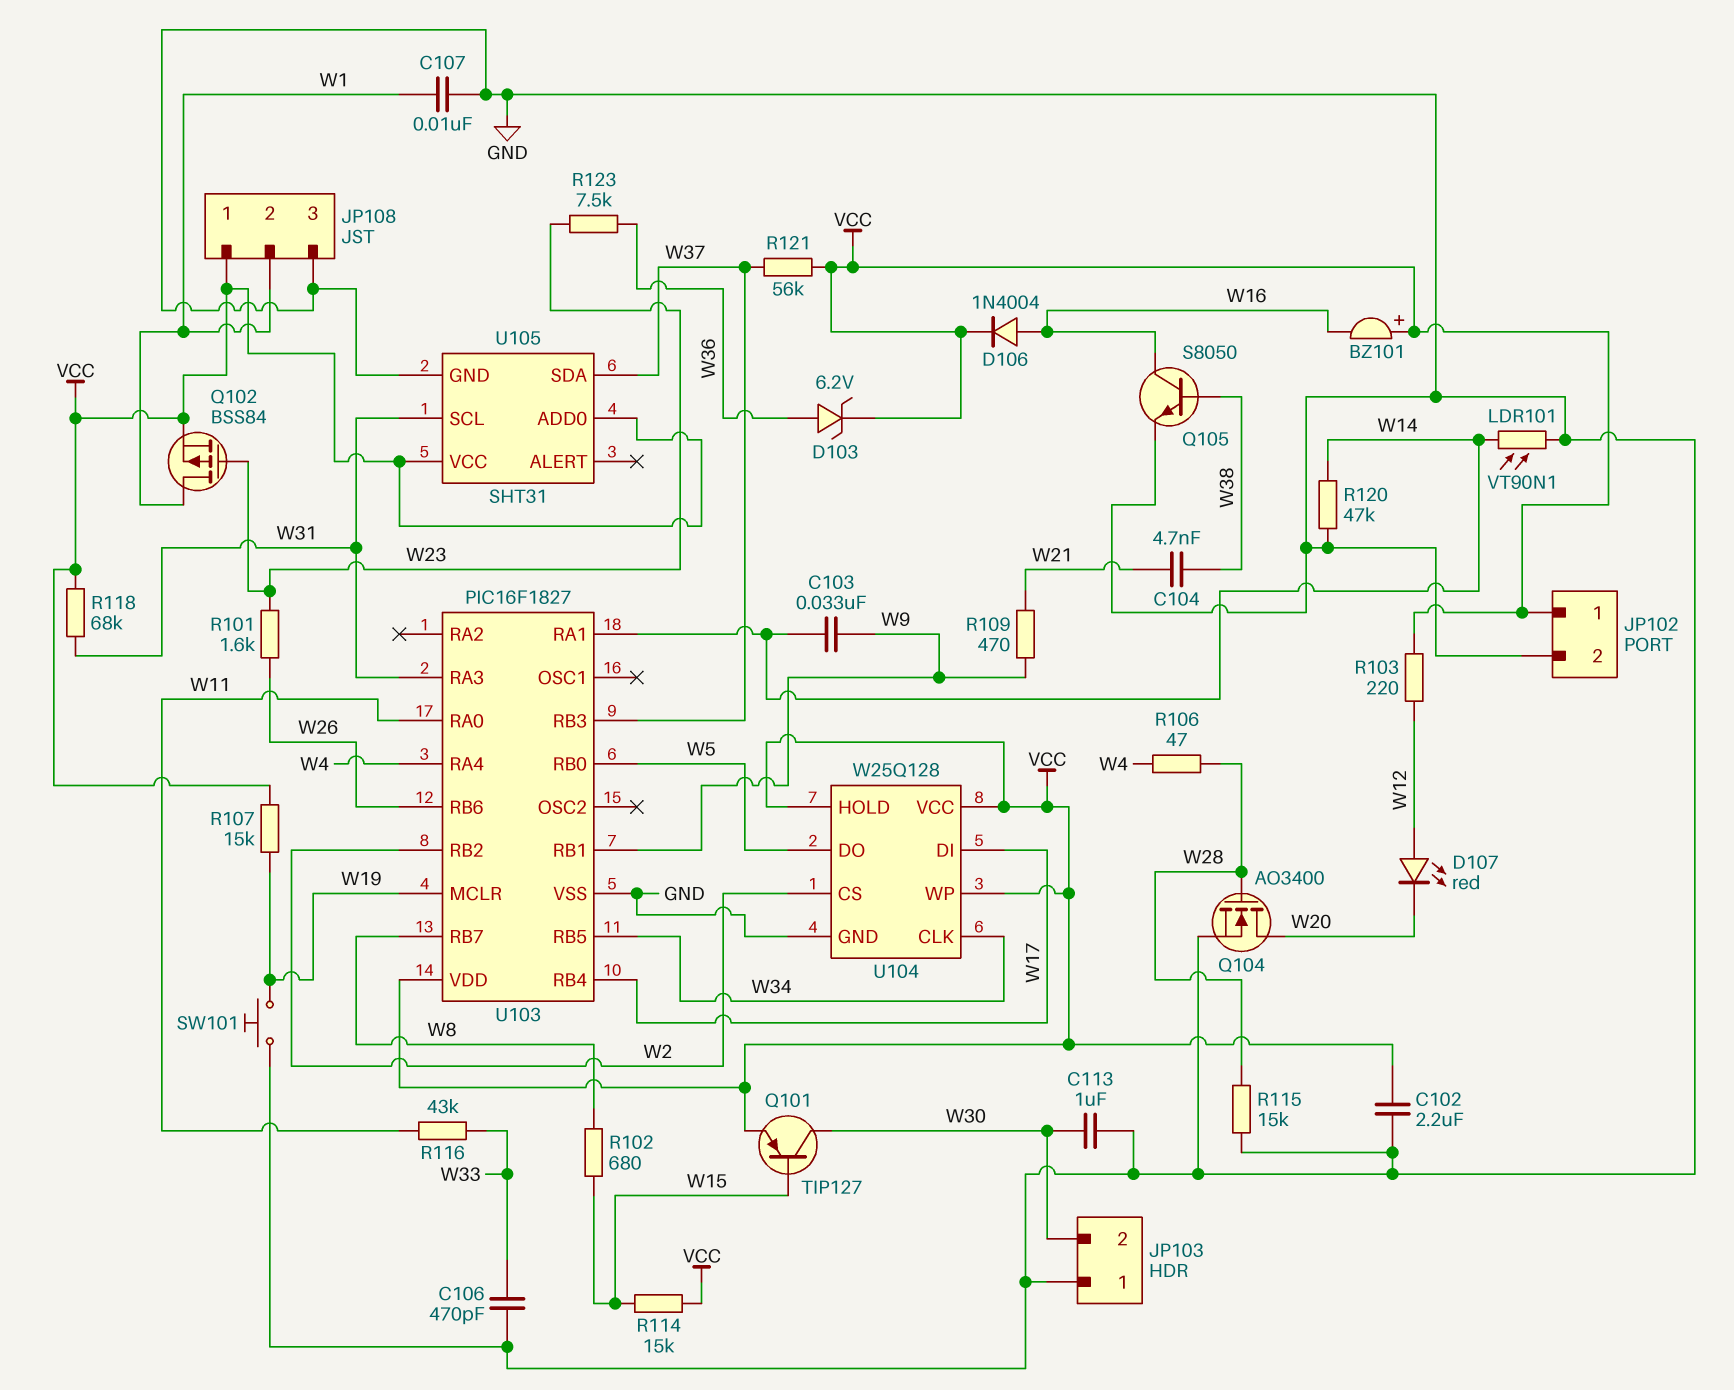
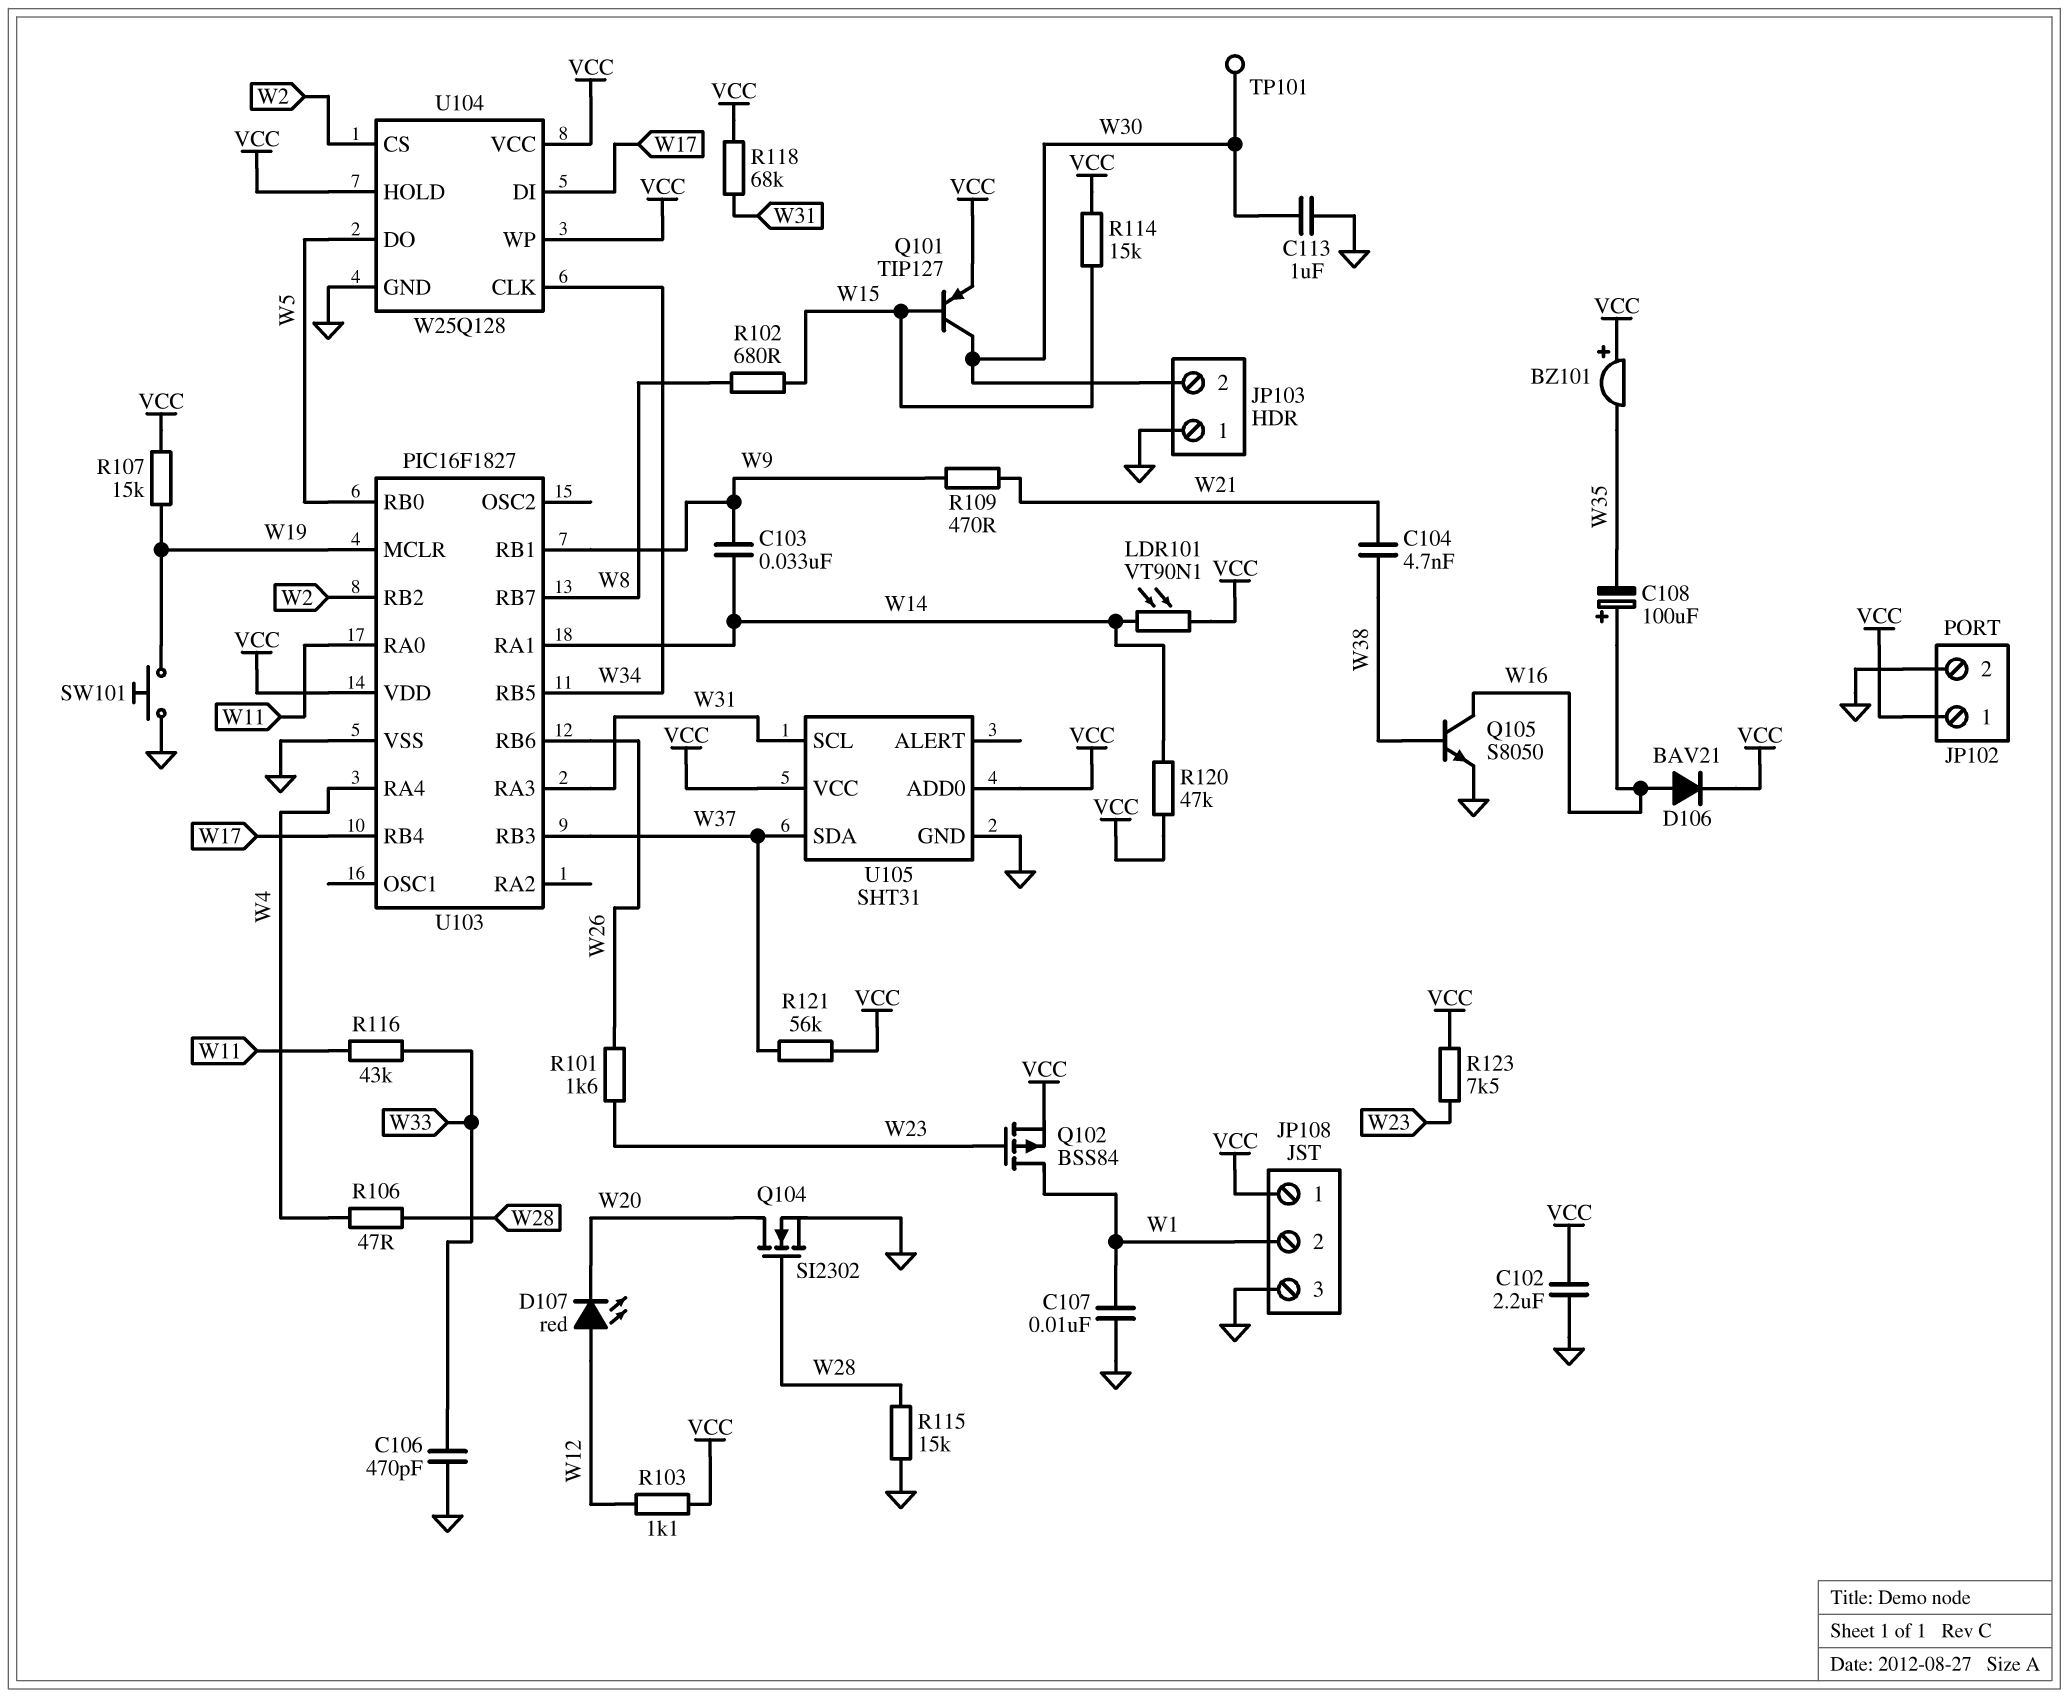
BZ101: buzzer (plus VCC, minus W16) -> buzzer (plus VCC, minus W35)
C108: none -> 100uF (plus W16, minus W35)
D103: zener 6.2V (A W36, K VCC) -> none
D106: diode 1N4004 (A W16, K VCC) -> diode BAV21 (A W16, K VCC)
LDR101: VT90N1 (GND, W14) -> VT90N1 (VCC, W14)
Q104: NMOS AO3400 (G W28, D W20, S GND) -> NMOS SI2302 (G W28, D W20, S GND)
R103: 220 (VCC, W12) -> 1.1k (VCC, W12)
R120: 47k (GND, W14) -> 47k (VCC, W14)
R123: 7.5k (W23, W36) -> 7.5k (VCC, W23)
TP101: none -> test point (W30)

